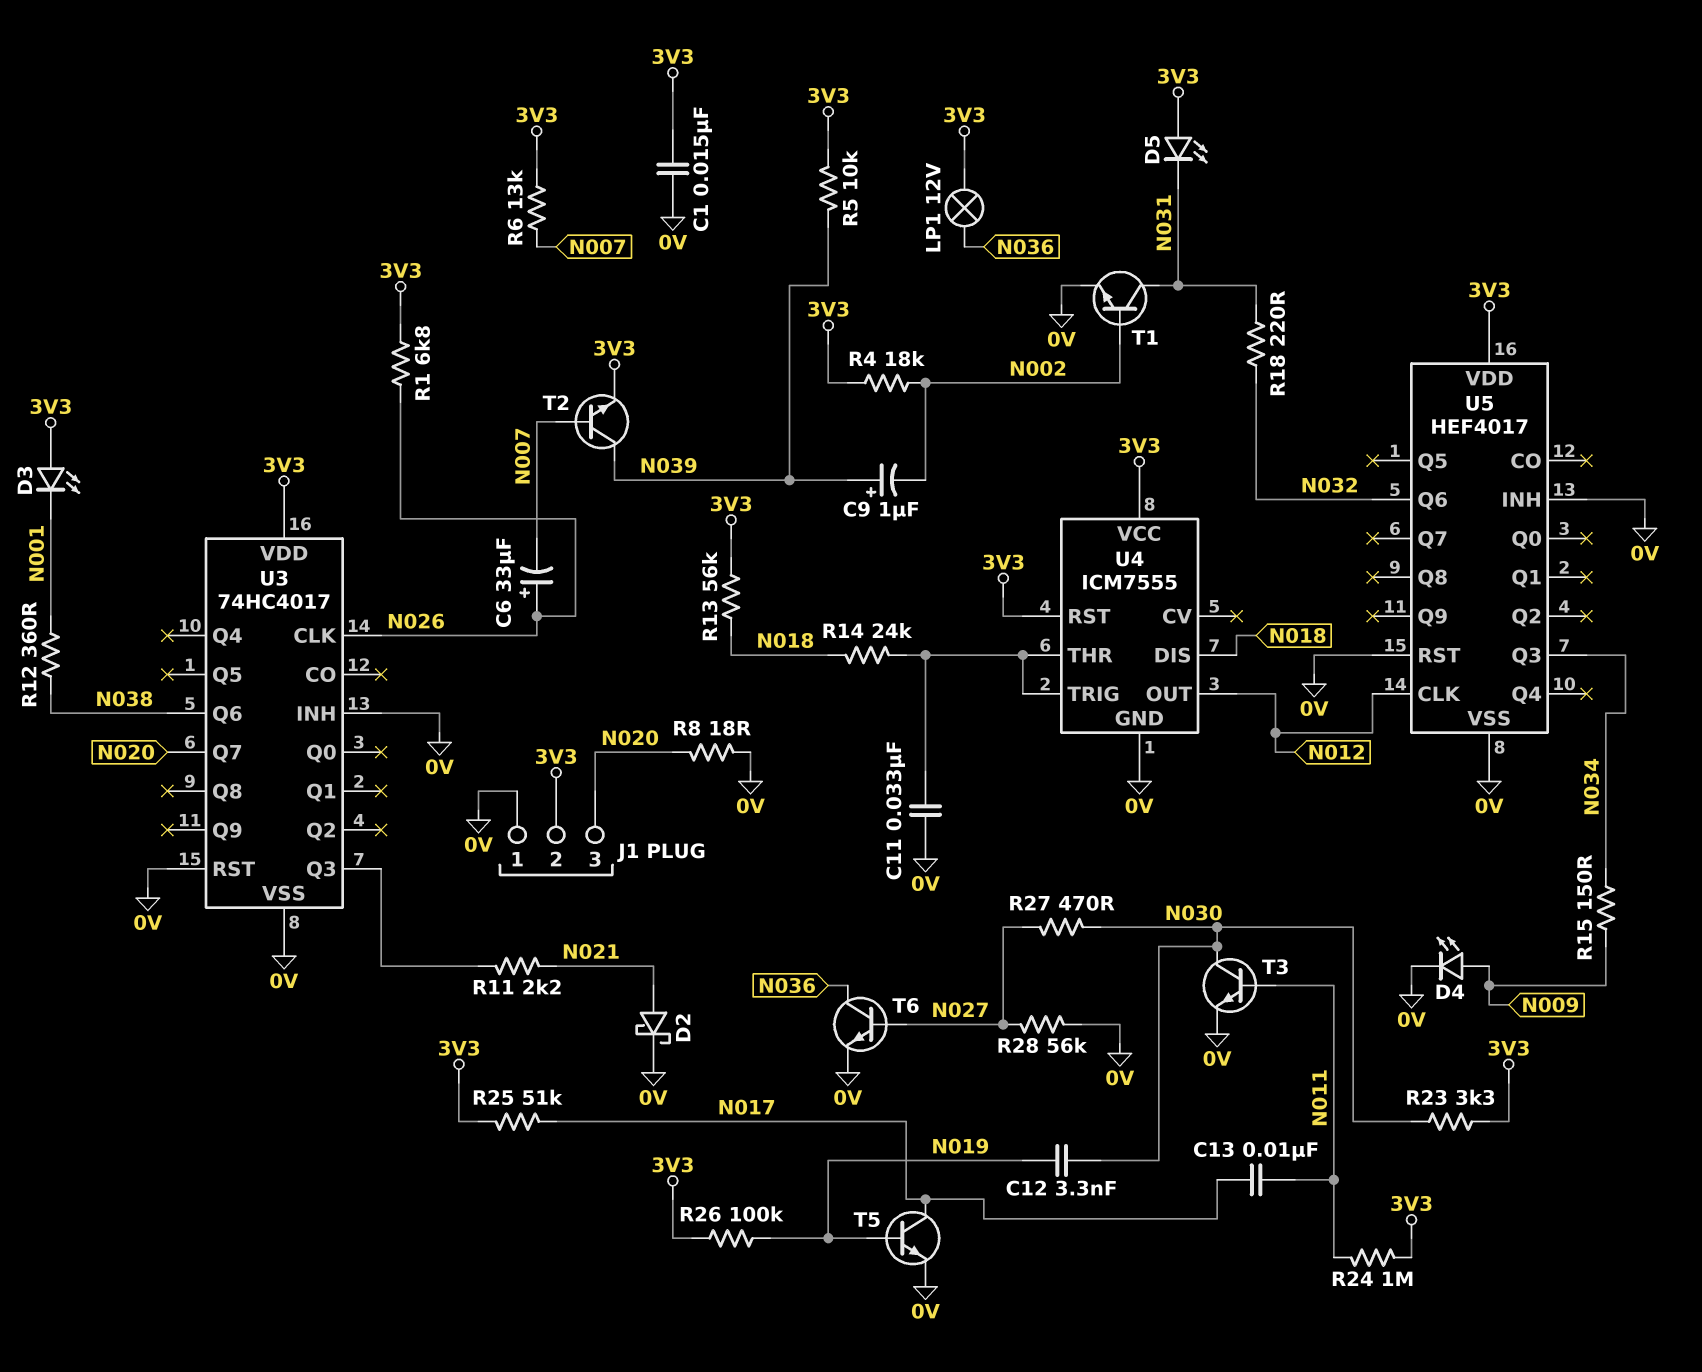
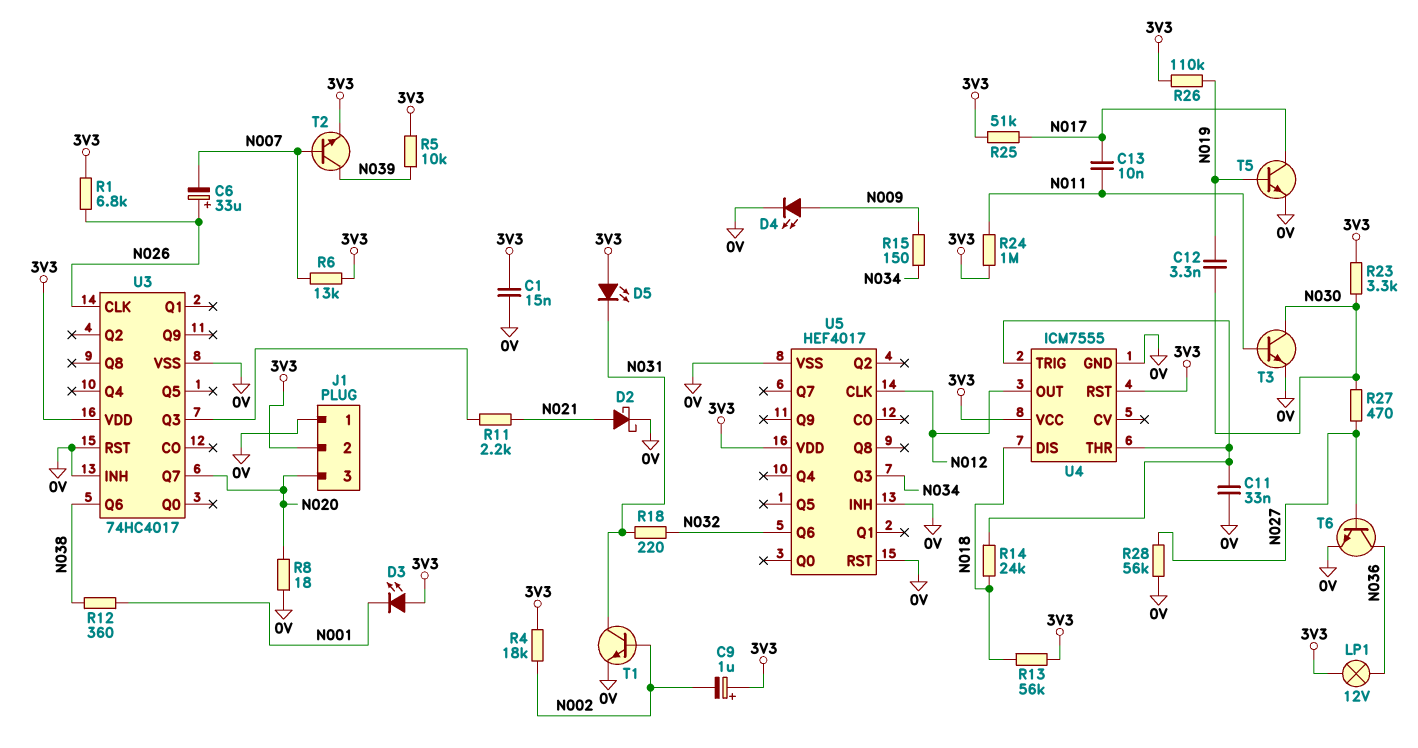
C9: 1uF (plus N039, minus N002) -> 1uF (plus 3V3, minus N002)
R26: 100k (3V3, N019) -> 110k (3V3, N019)

